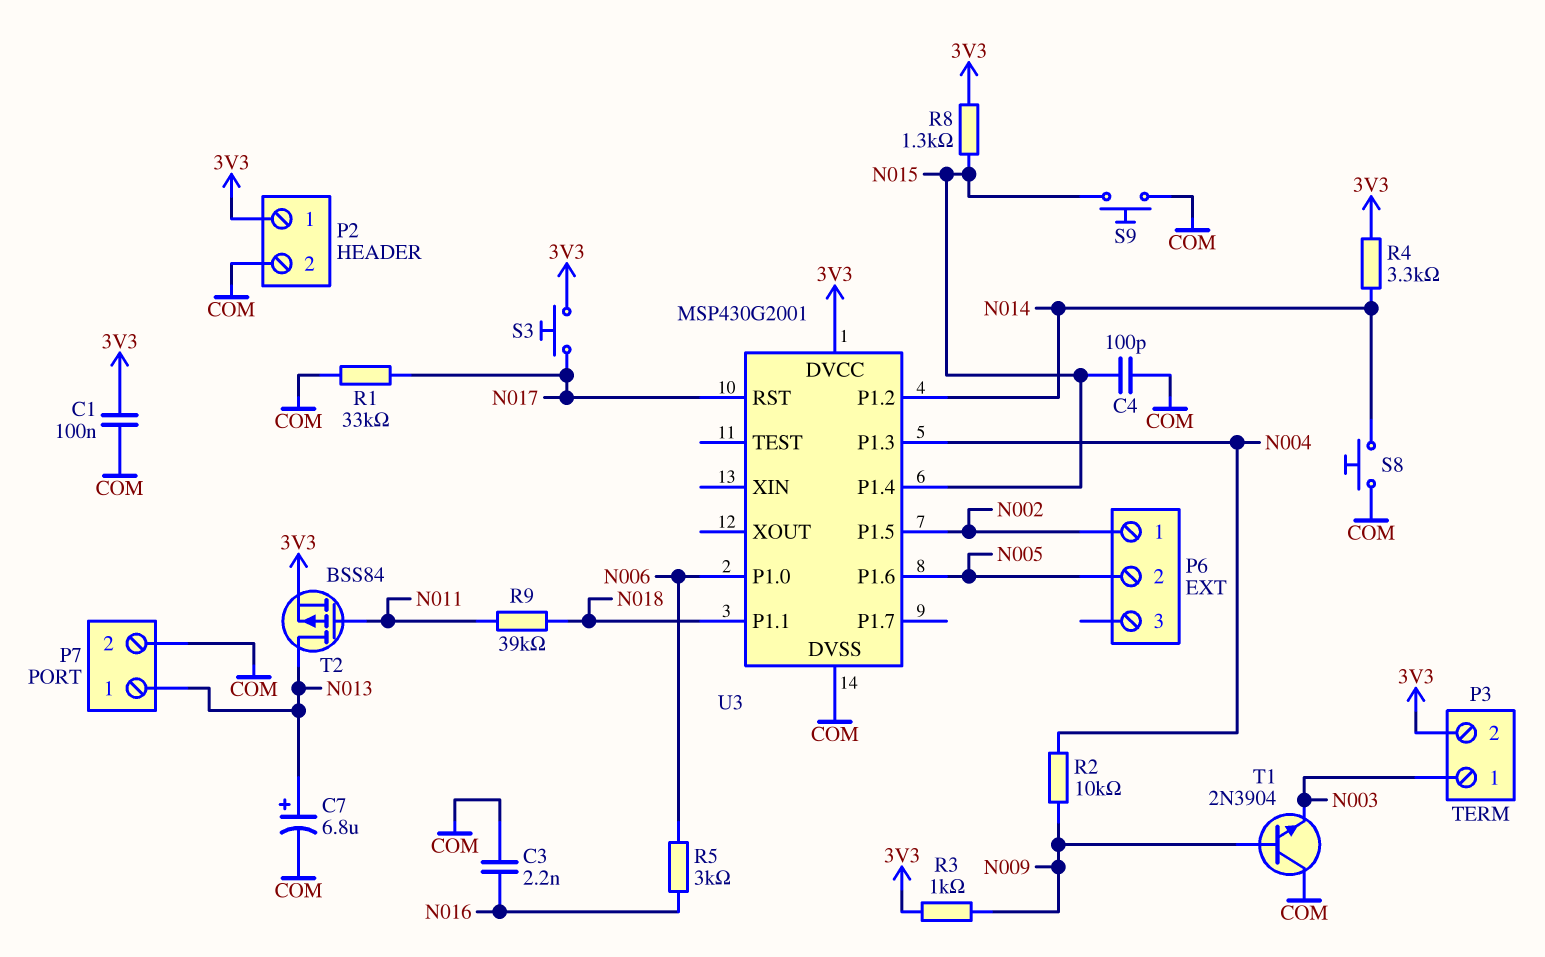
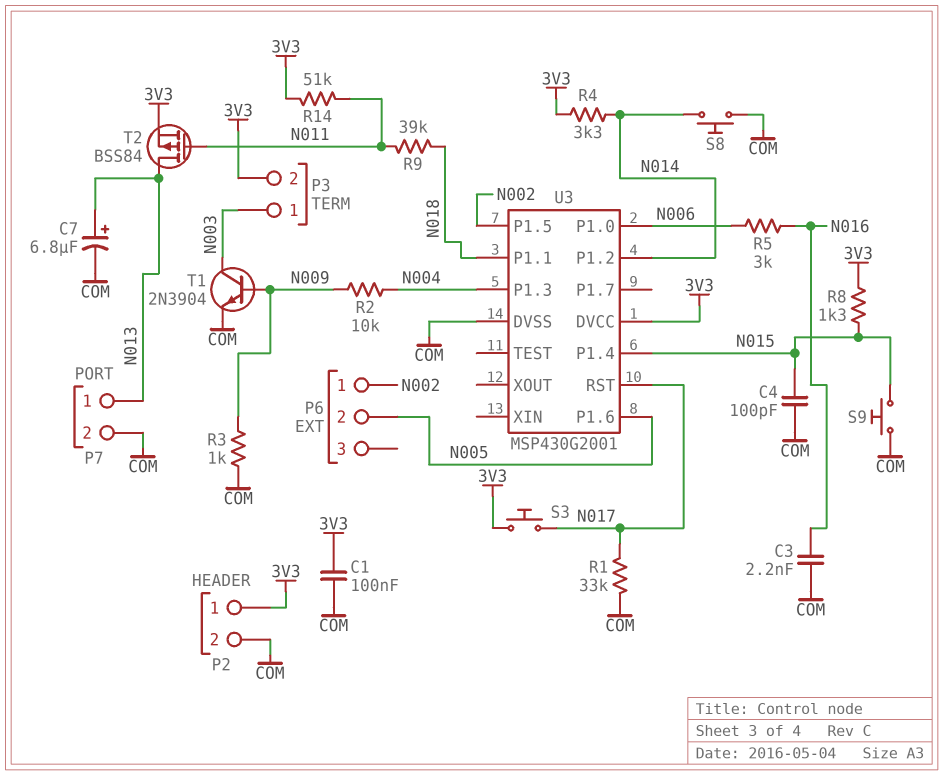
R3: 1k (3V3, N009) -> 1k (COM, N009)
R14: none -> 51k (3V3, N011)
T1: NPN 2N3904 (B N009, C COM, E N003) -> NPN 2N3904 (B N009, C N003, E COM)

